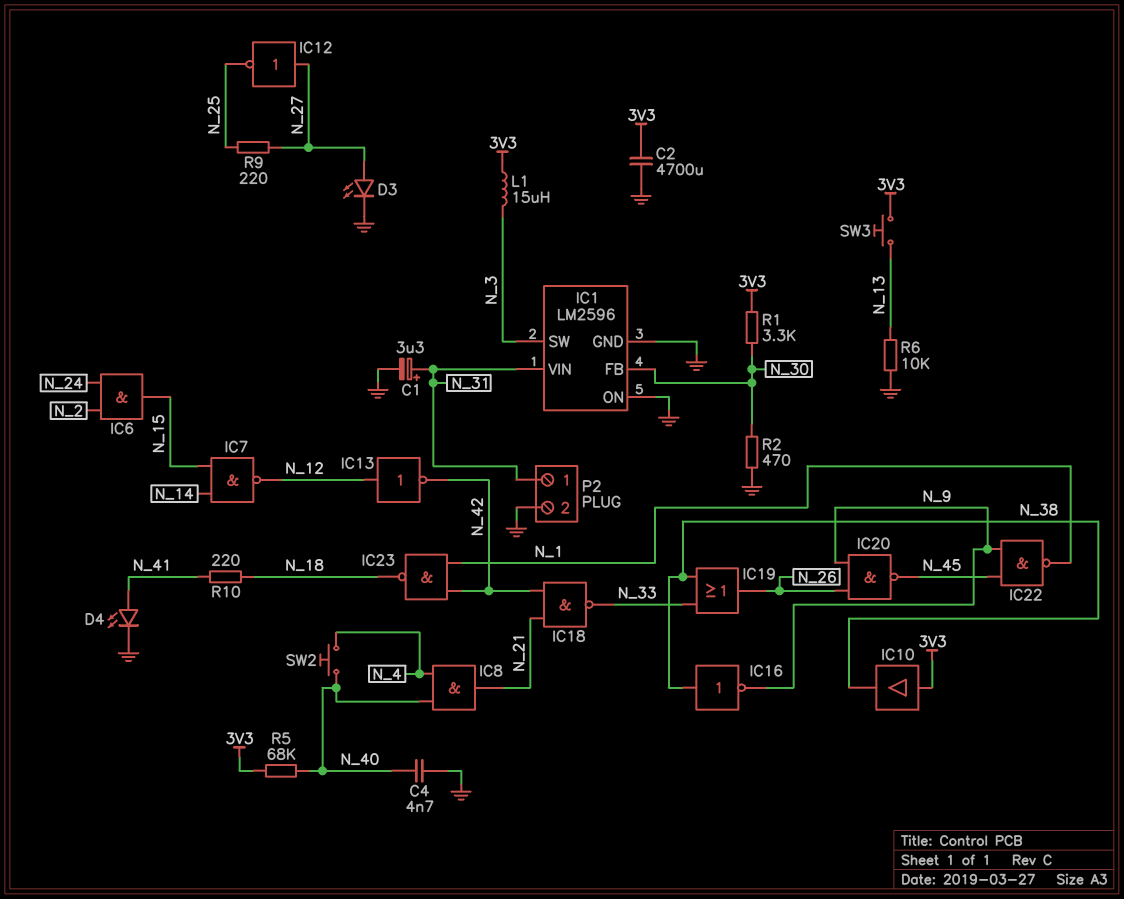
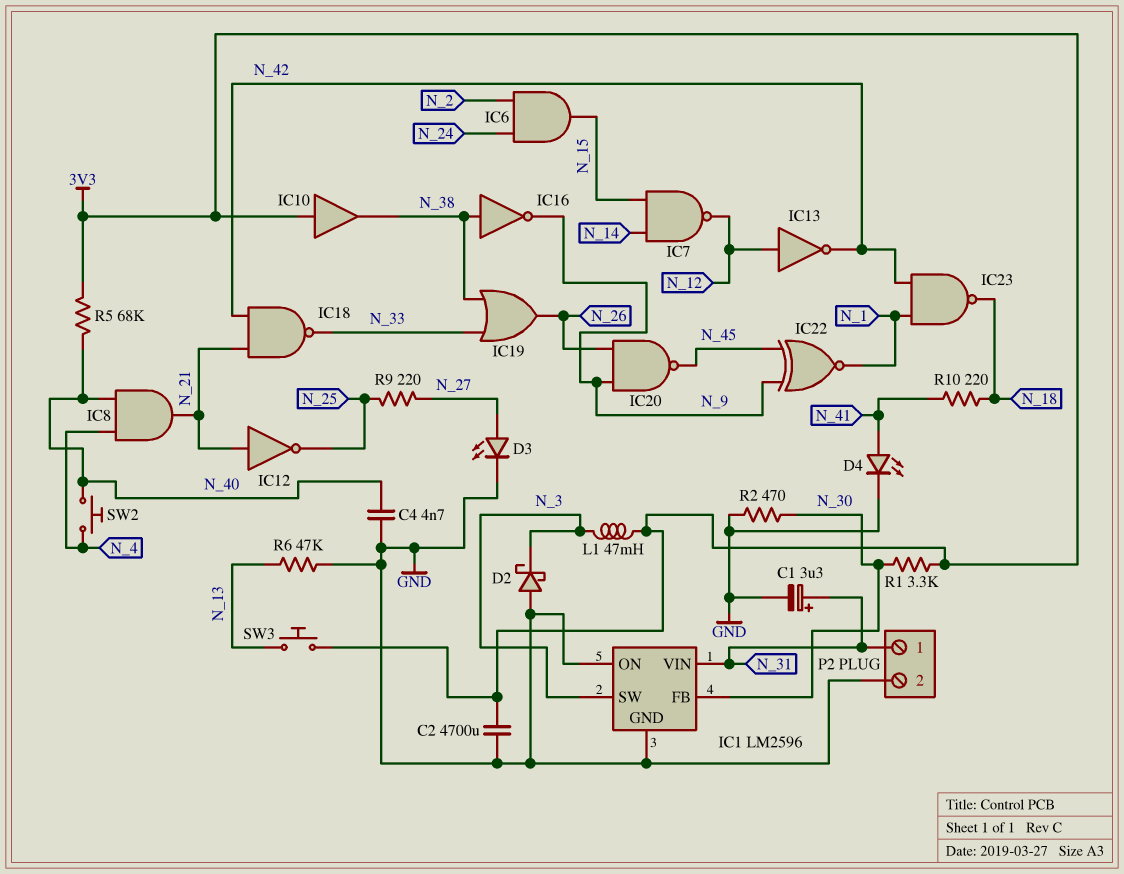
D2: none -> schottky (A GND, K N_3)
IC12: NOT (in N_27, out N_25) -> NOT (in N_21, out N_25)
IC22: NAND (in N_9, in N_45, out N_1) -> XNOR (in N_9, in N_45, out N_1)
L1: 15uH (3V3, N_3) -> 47mH (3V3, N_3)
R6: 10k (GND, N_13) -> 47k (GND, N_13)

